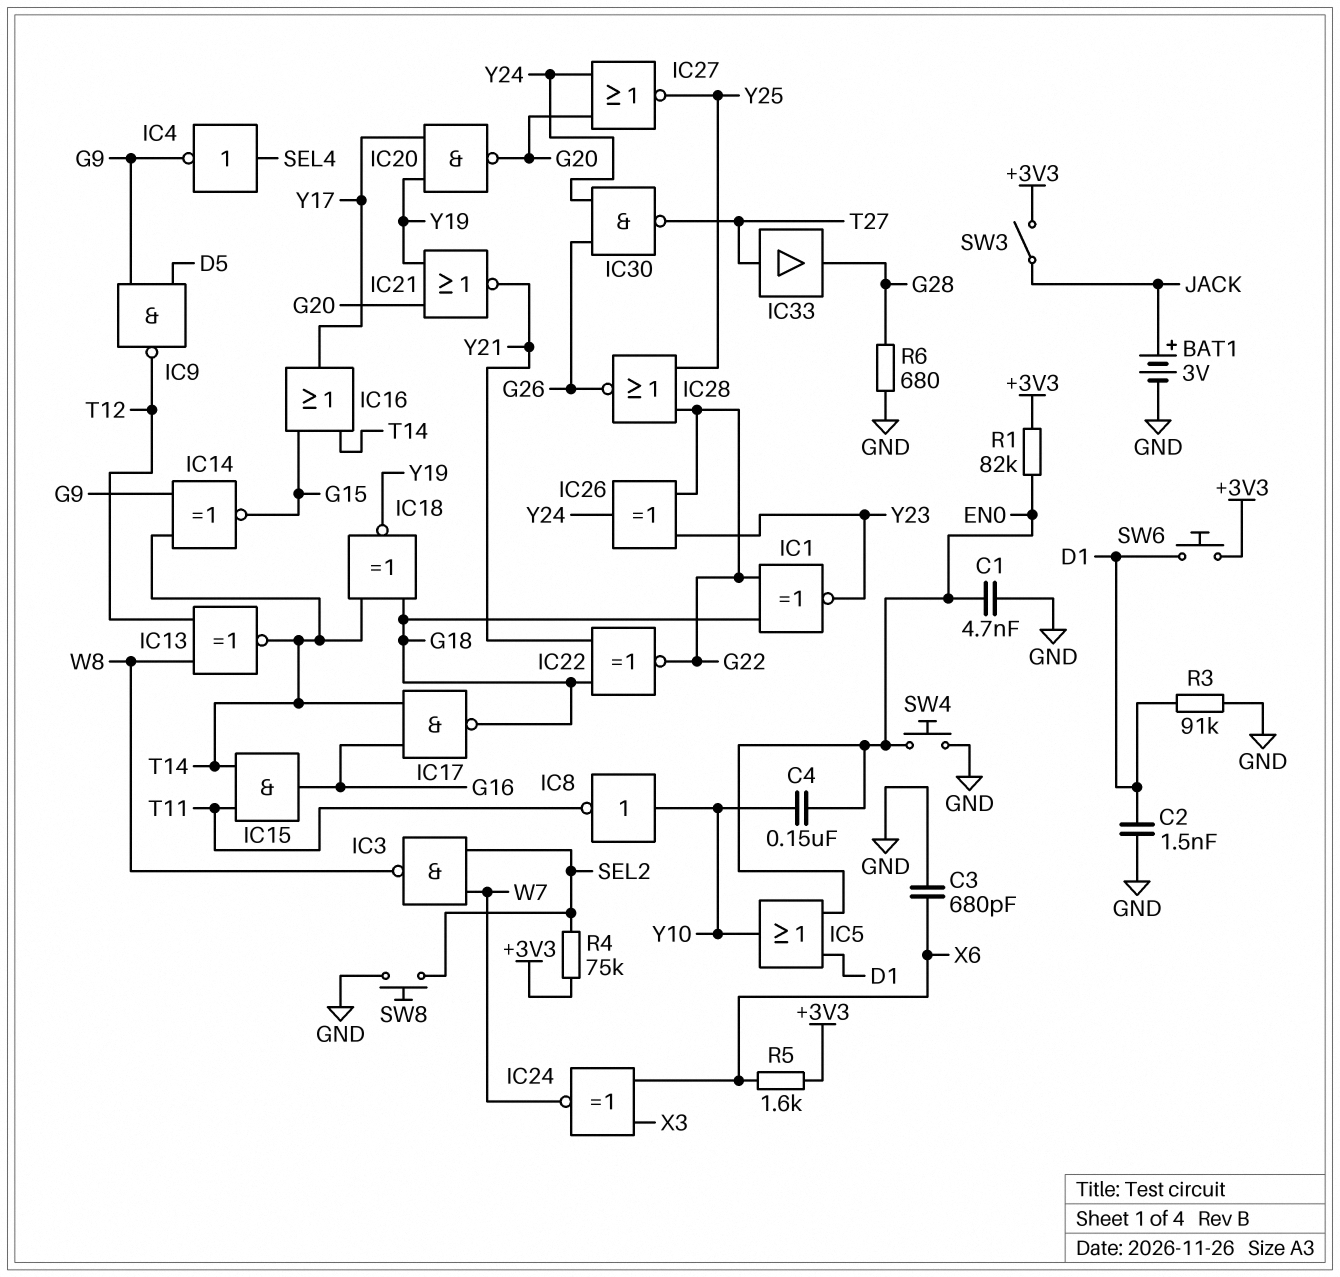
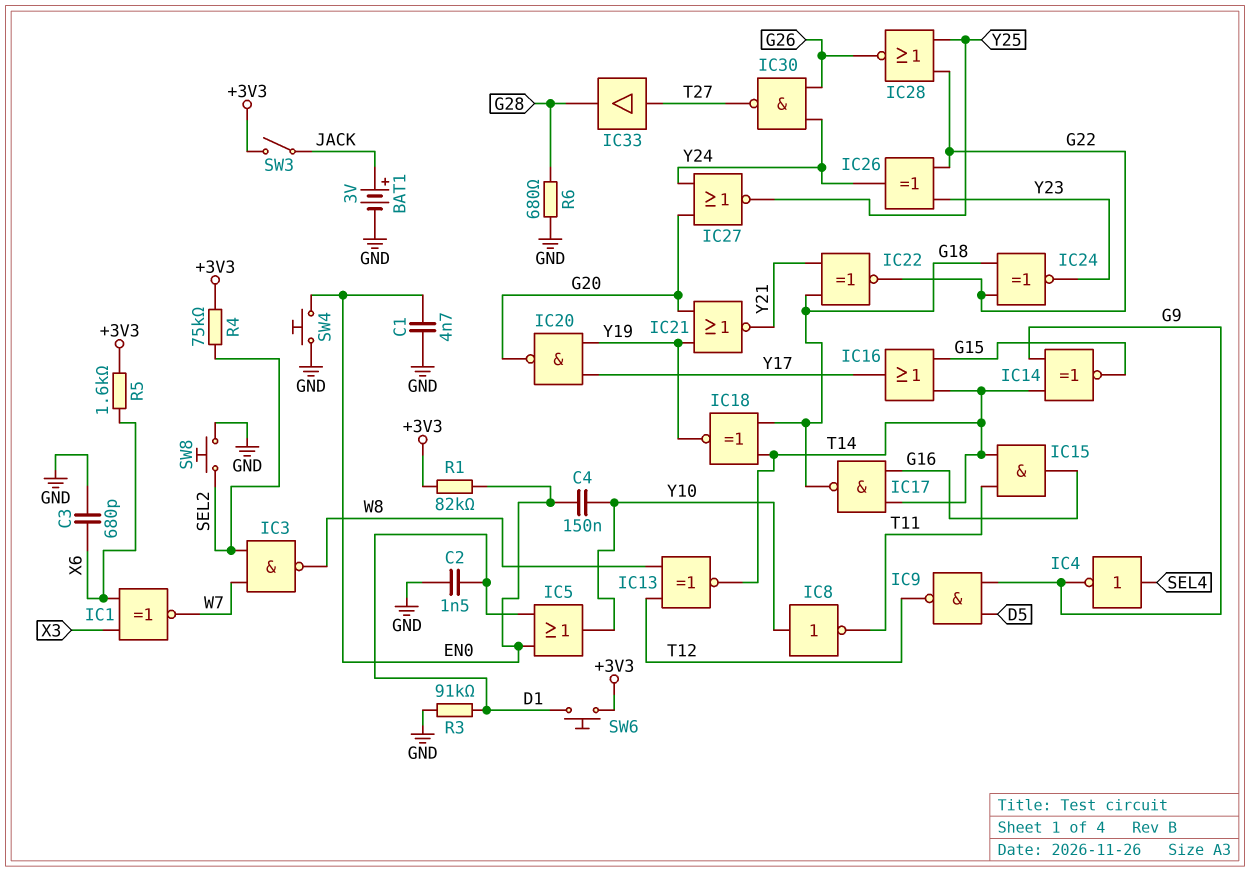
IC1: XNOR (in G18, in G22, out Y23) -> XNOR (in X3, in X6, out W7)
IC24: XNOR (in X3, in X6, out W7) -> XNOR (in G18, in G22, out Y23)

